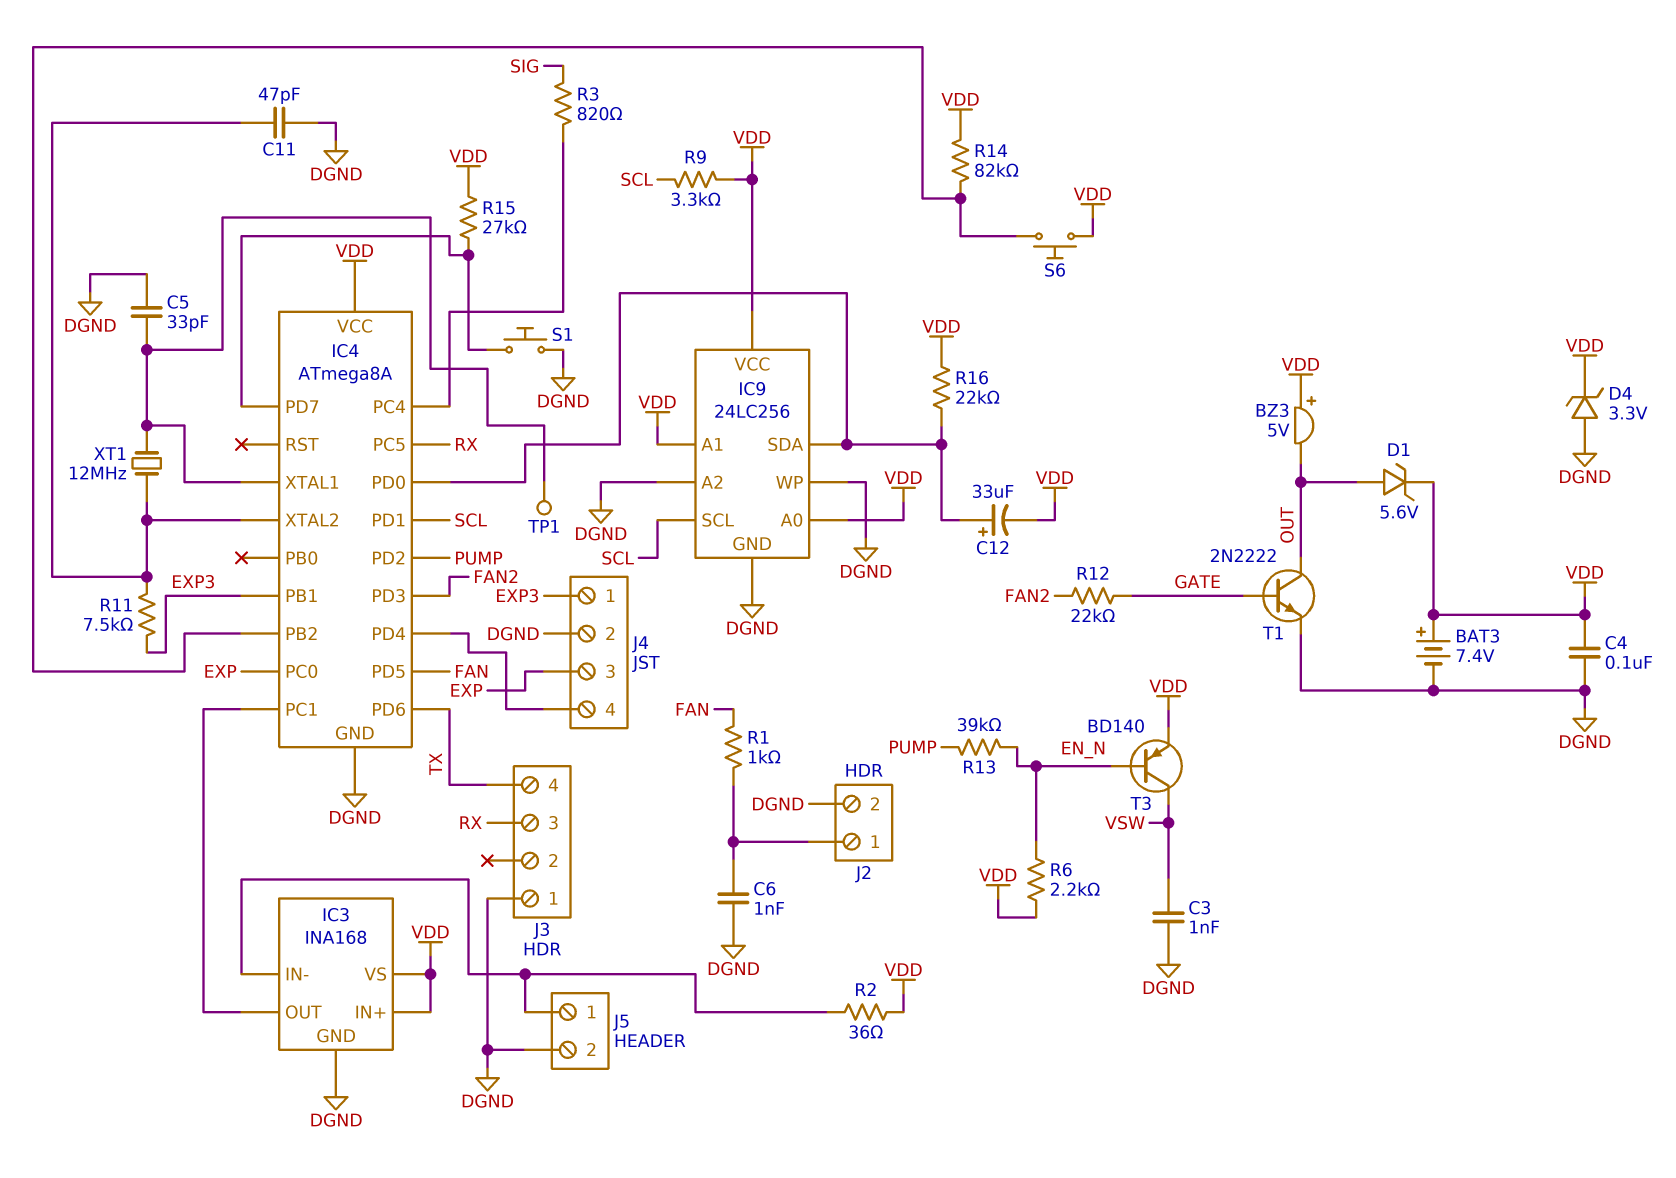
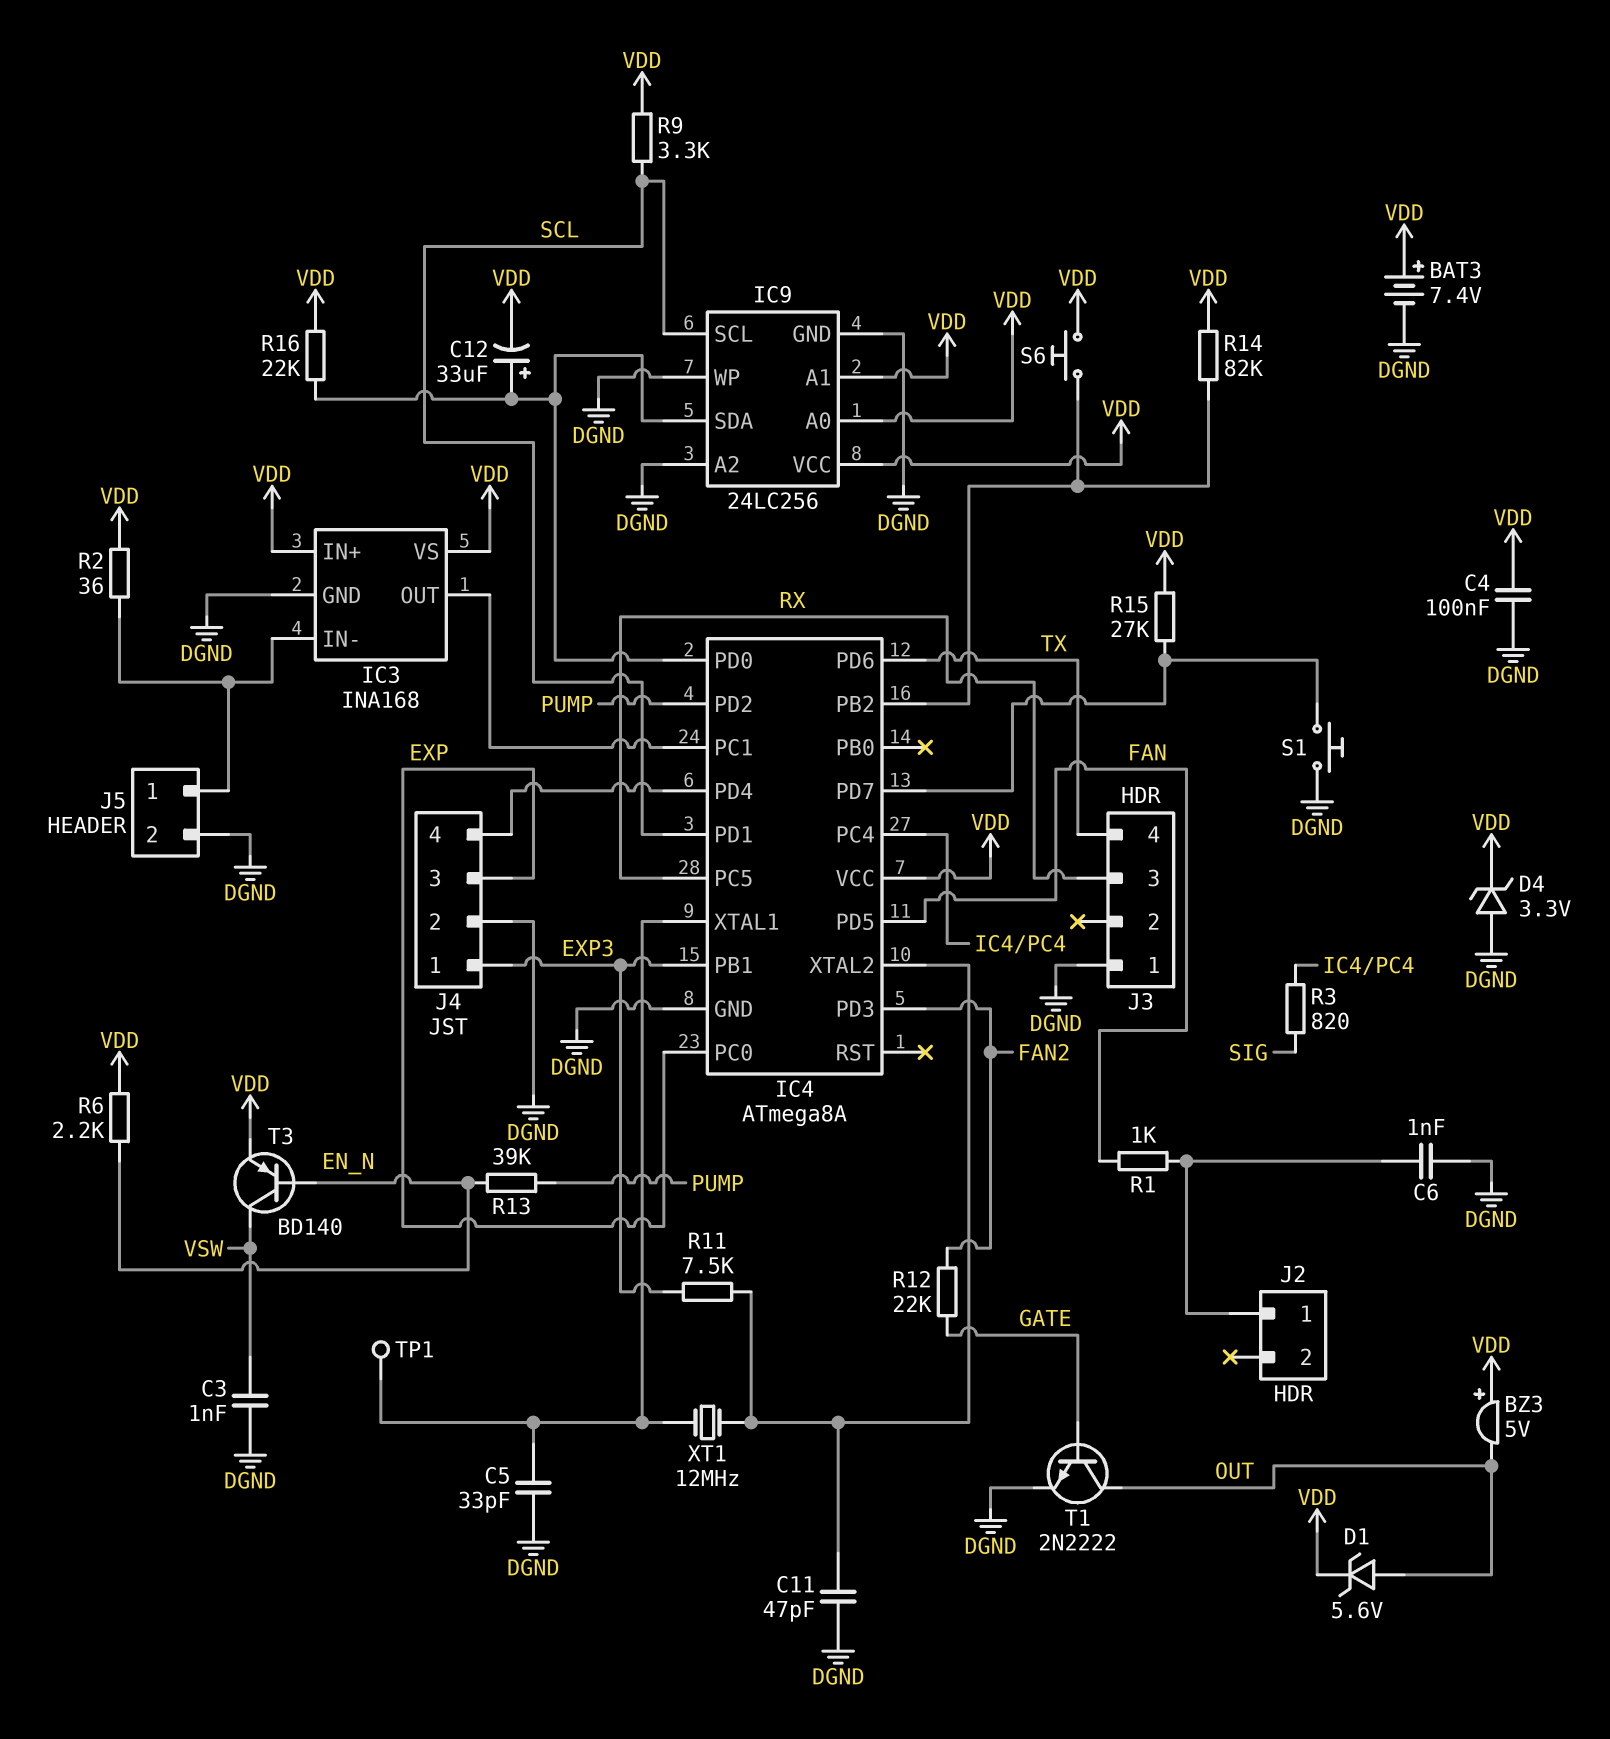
J2 pin 2: DGND -> none

